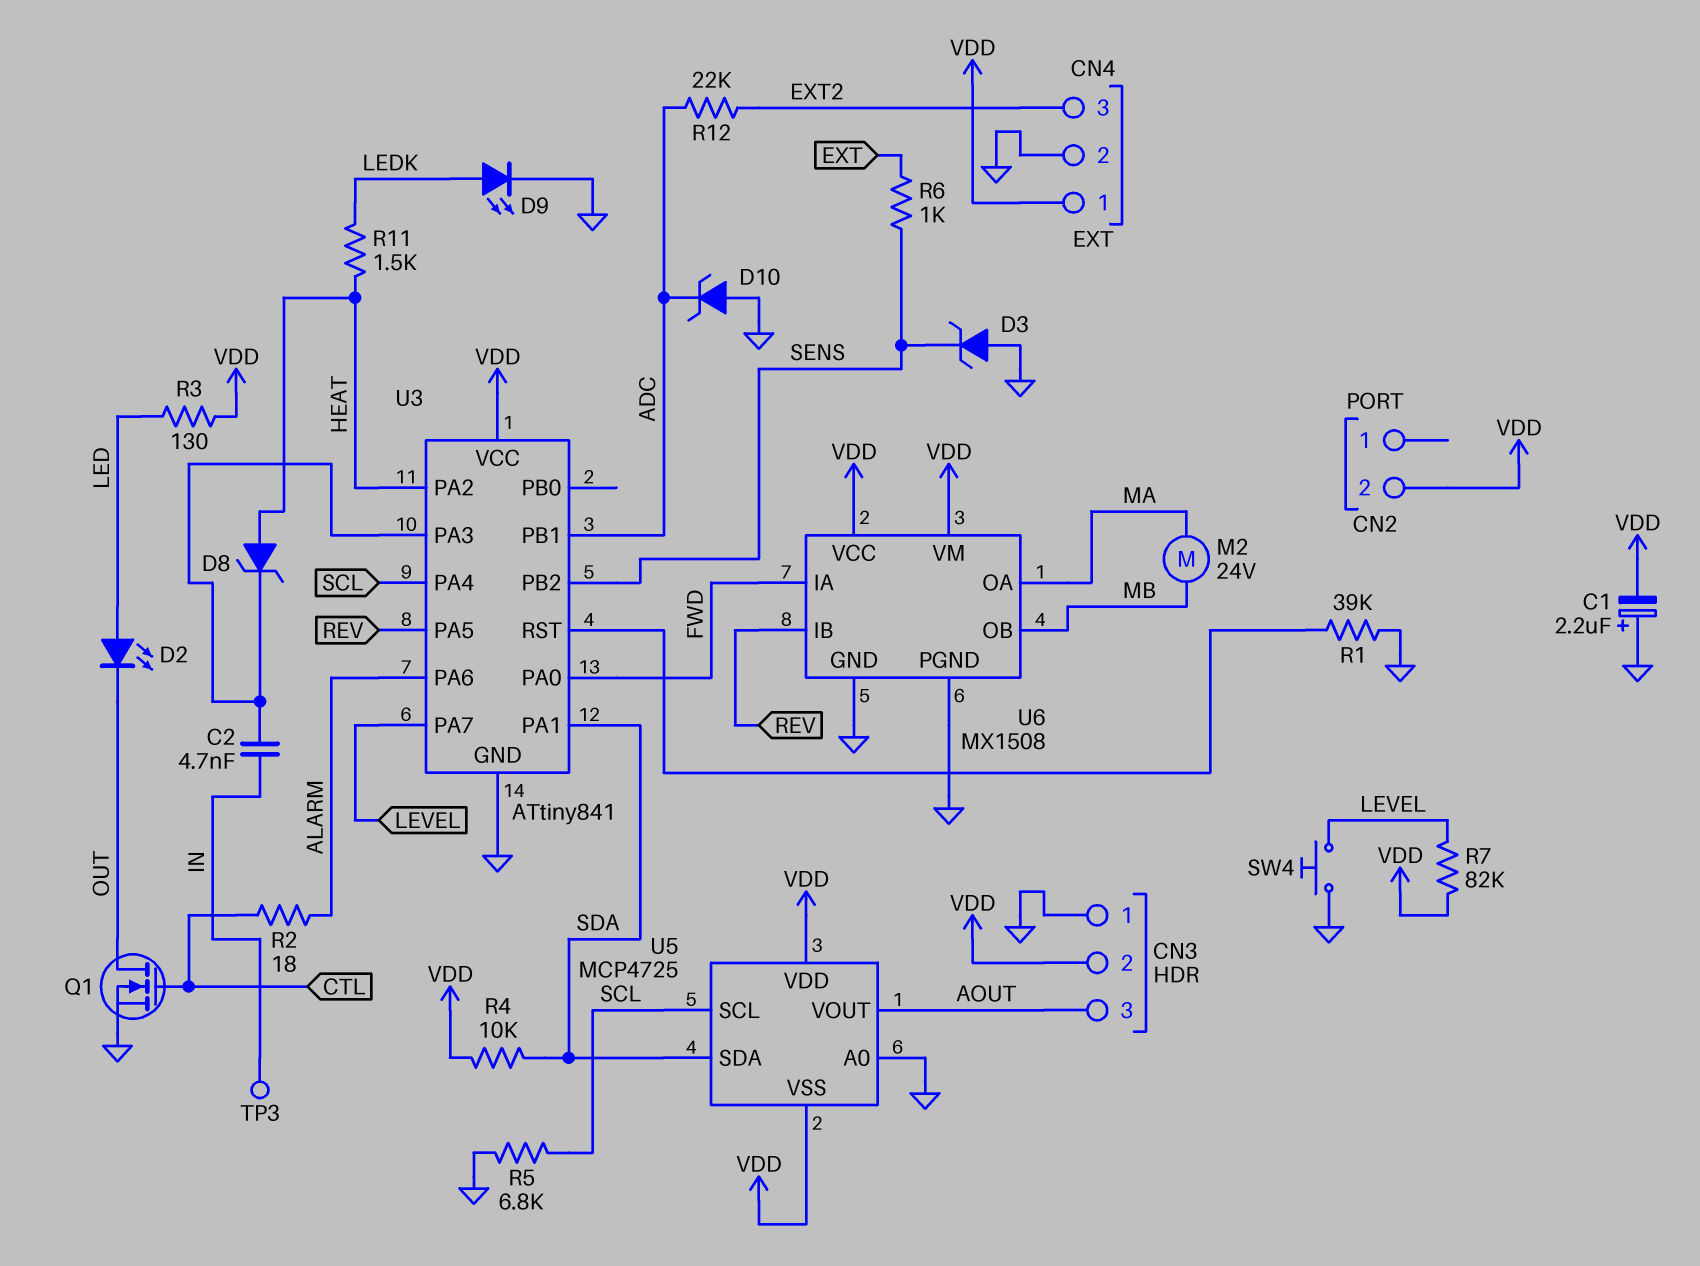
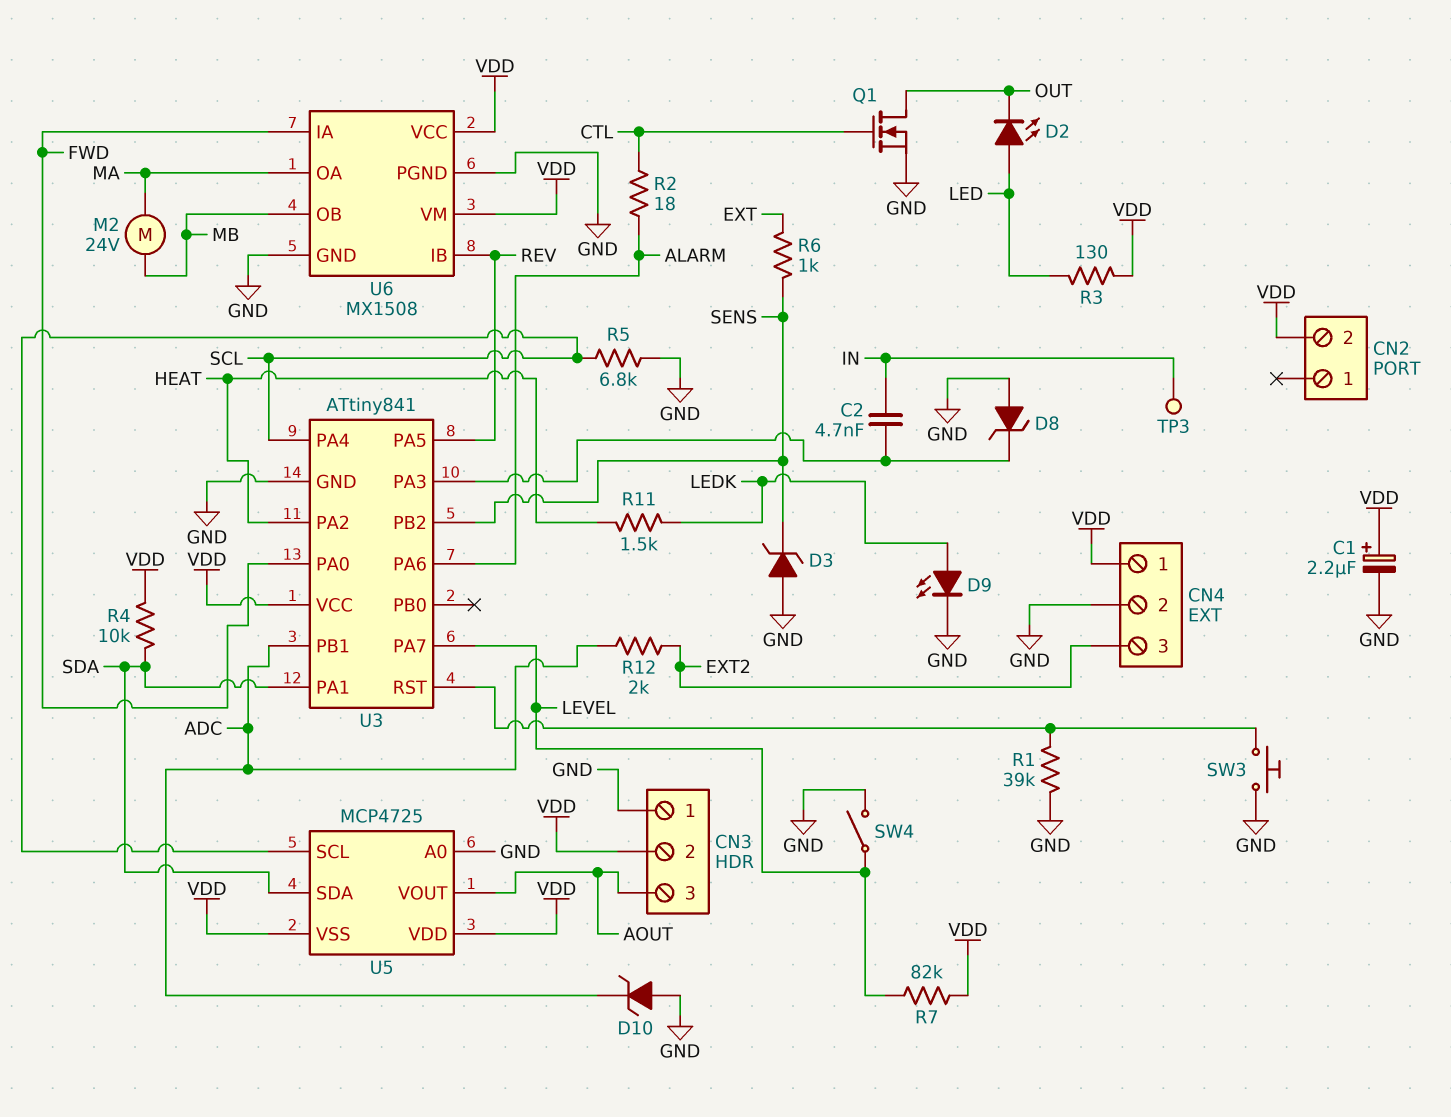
C1: 2.2uF (plus GND, minus VDD) -> 2.2uF (plus VDD, minus GND)
D8: zener (A HEAT, K U3/PA3) -> zener (A GND, K U3/PA3)
R12: 22k (ADC, EXT2) -> 2k (ADC, EXT2)
SW3: none -> button (GND, U3/RST)
SW4: button (GND, LEVEL) -> switch (GND, LEVEL)

